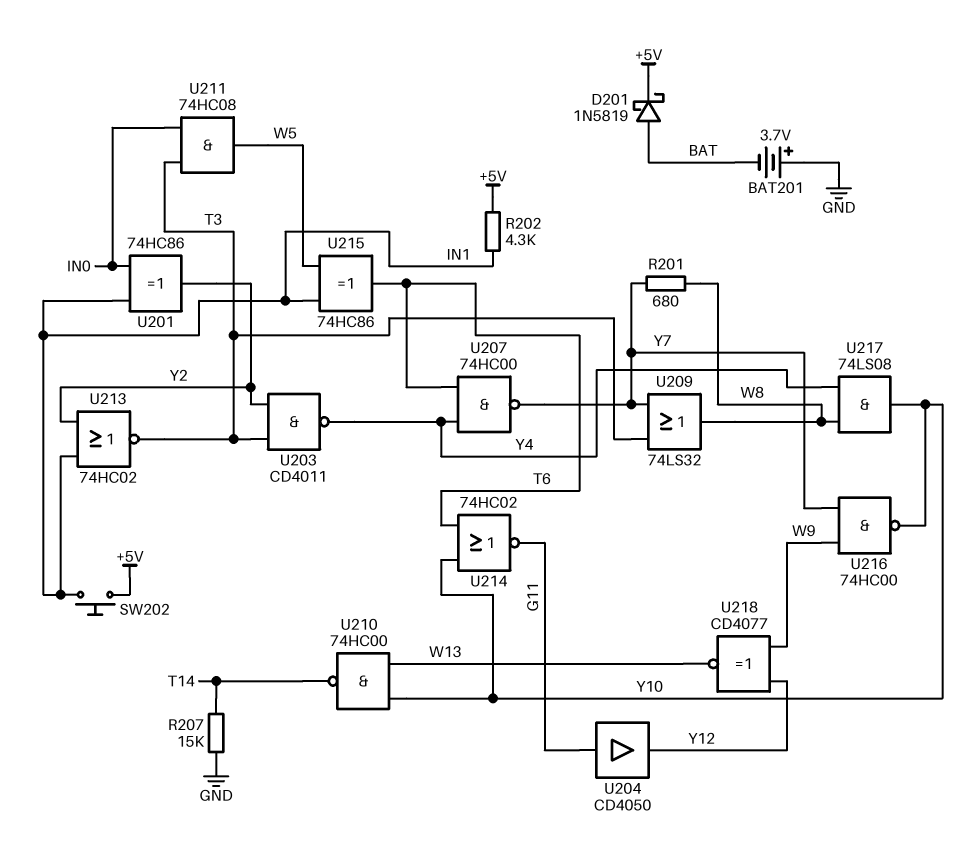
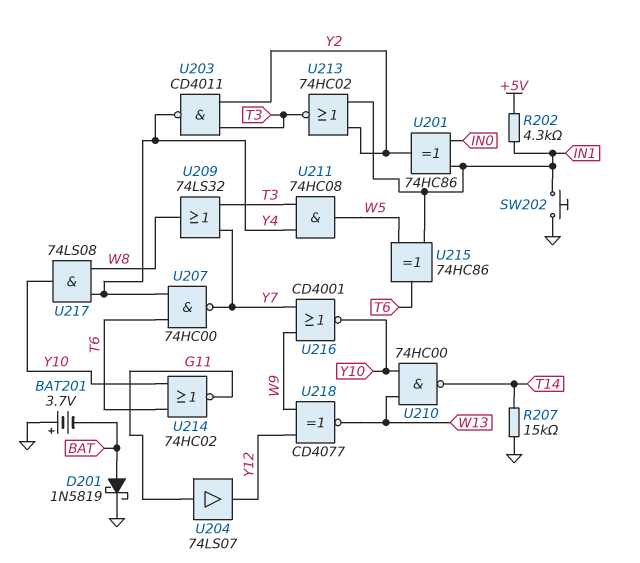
D201: schottky 1N5819 (A BAT, K +5V) -> schottky 1N5819 (A BAT, K GND)
R201: 680 (W8, Y7) -> none
SW202: button (+5V, IN1) -> button (GND, IN1)
U204: buffer CD4050 (in G11, out Y12) -> buffer 74LS07 (in G11, out Y12)
U211: AND 74HC08 (in IN0, in T3, out W5) -> AND 74HC08 (in T3, in Y4, out W5)
U216: NAND 74HC00 (in W9, in Y7, out Y10) -> NOR CD4001 (in W9, in Y7, out Y10)

